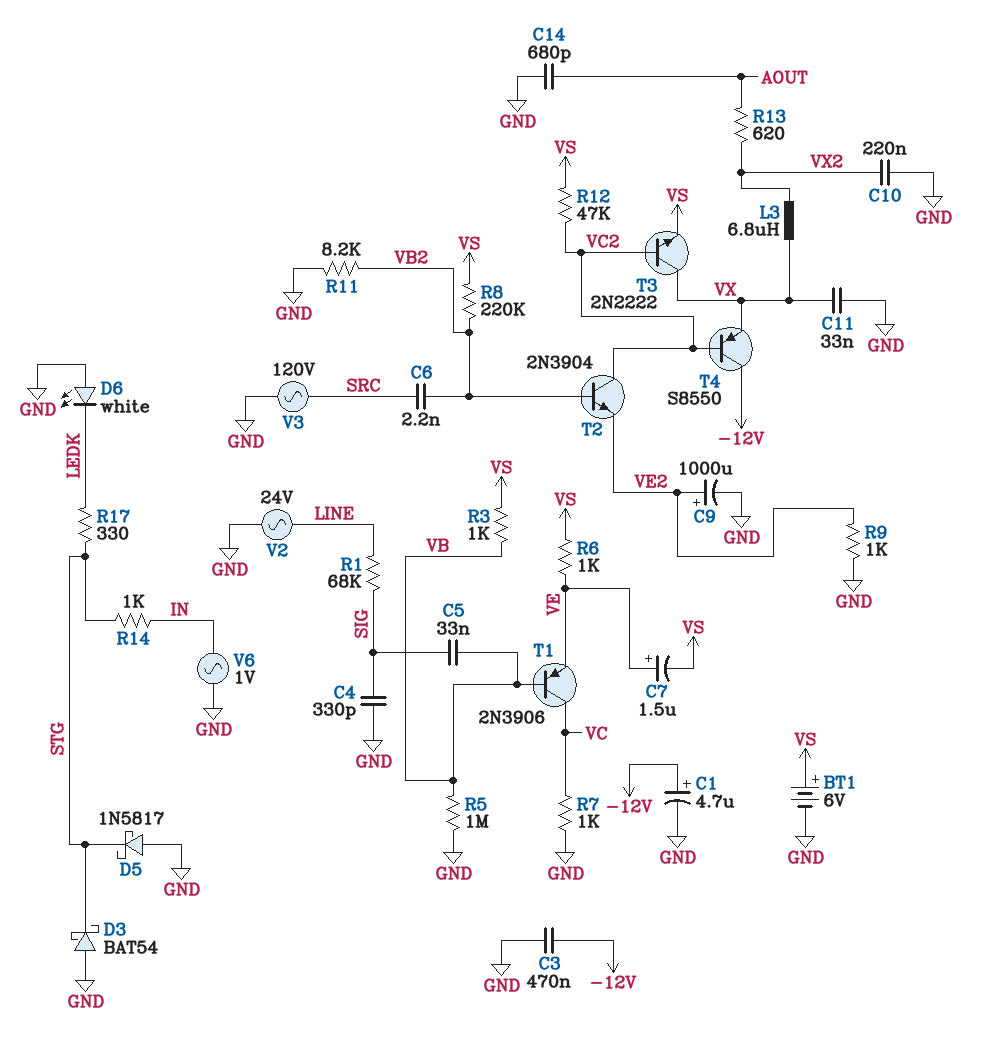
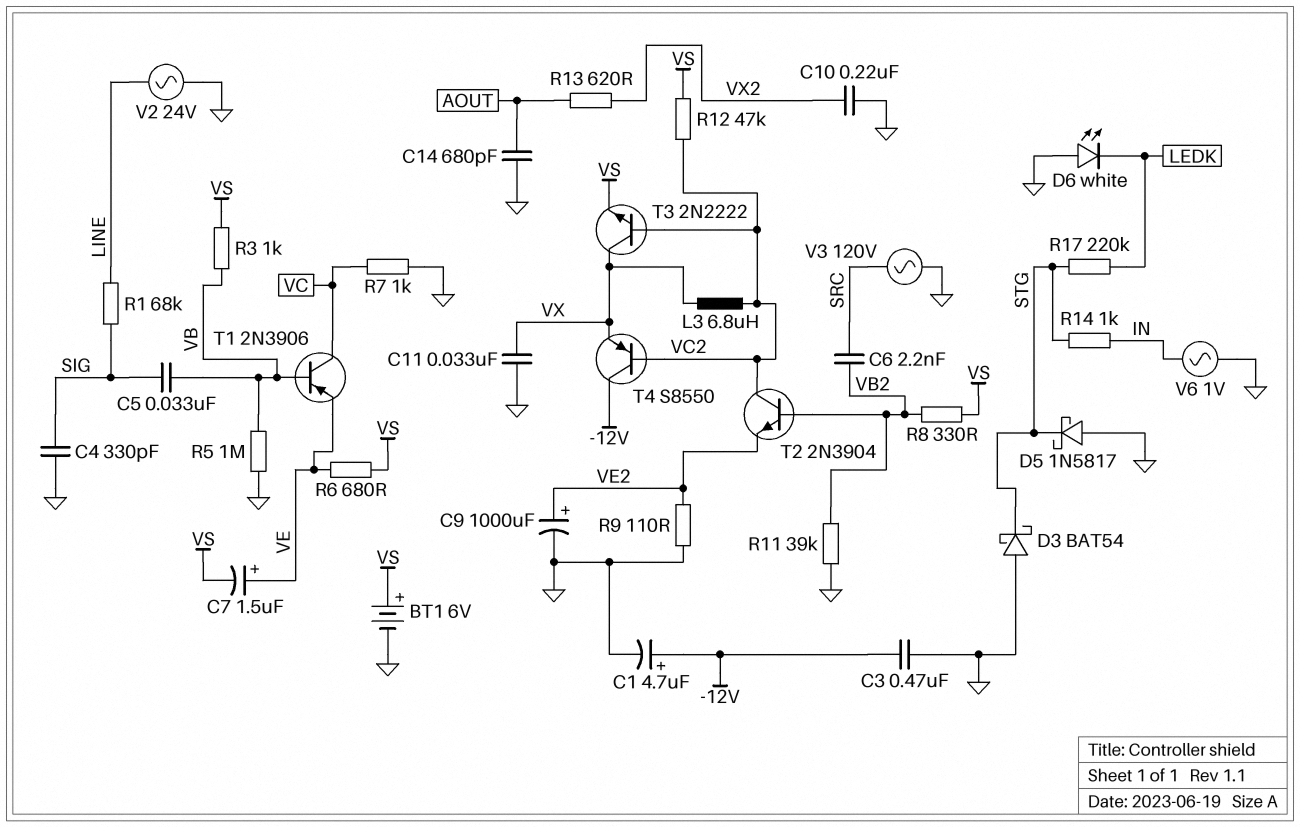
L3: 6.8uH (VX, VX2) -> 6.8uH (VC2, VX)
R6: 1k (VE, VS) -> 680 (VE, VS)
R8: 220k (VB2, VS) -> 330 (VB2, VS)
R9: 1k (GND, VE2) -> 110 (GND, VE2)
R11: 8.2k (GND, VB2) -> 39k (GND, VB2)
R17: 330 (LEDK, STG) -> 220k (LEDK, STG)

